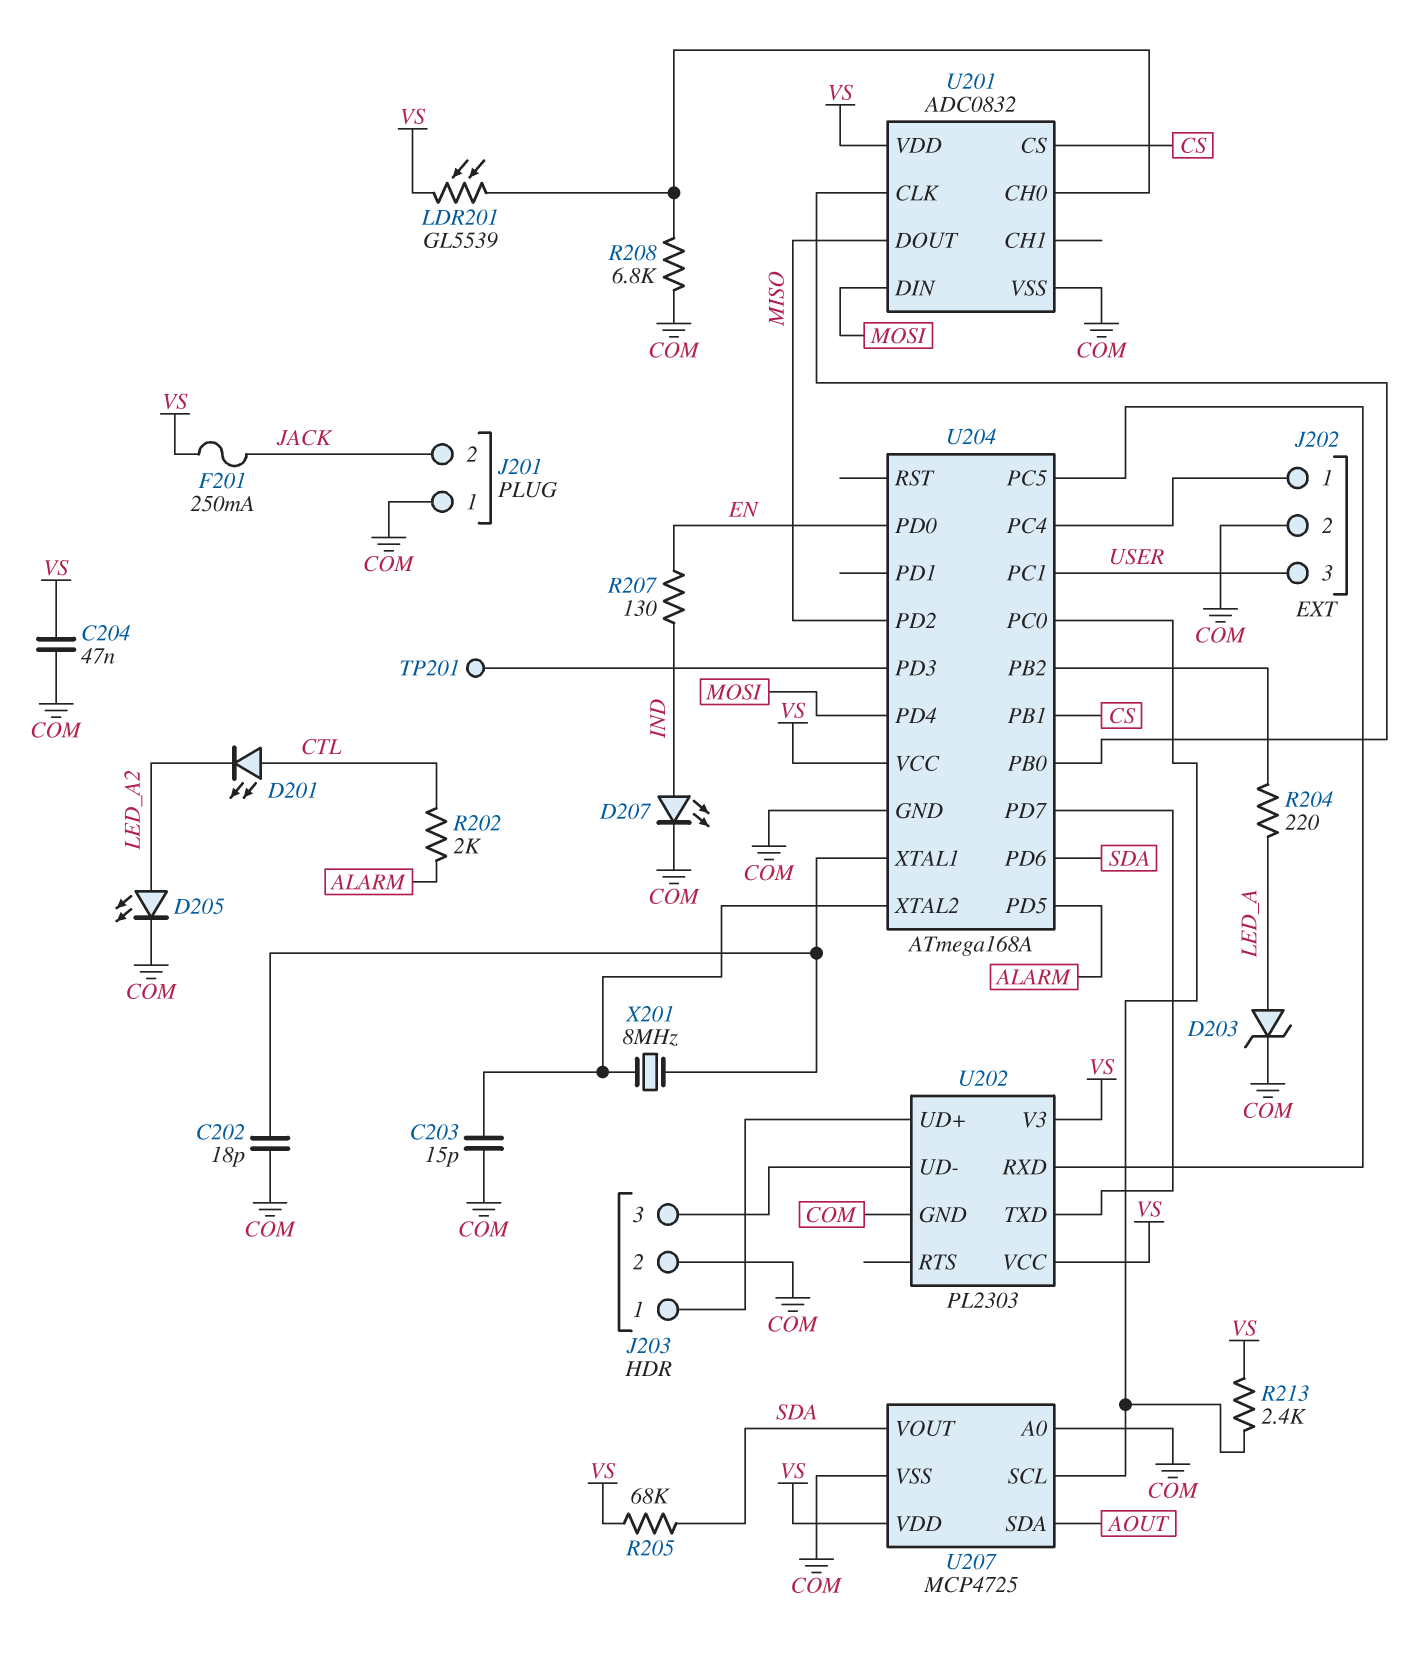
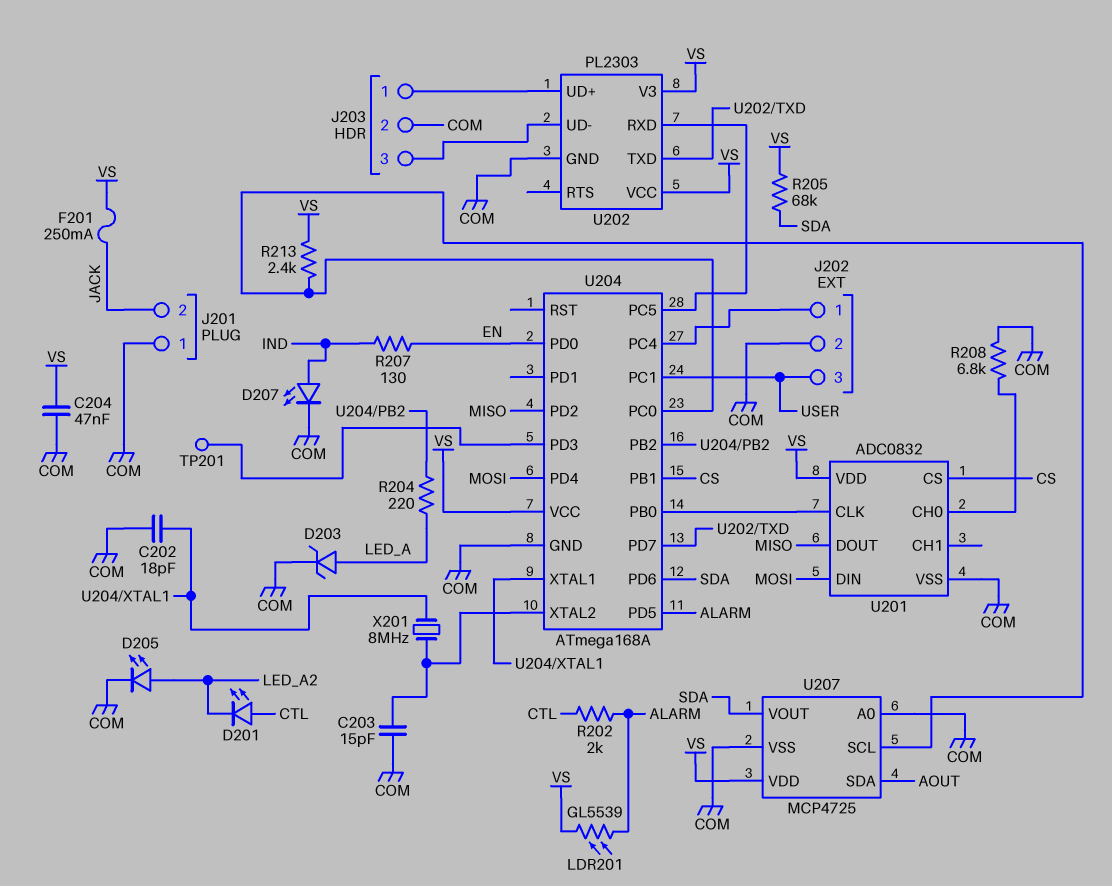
LDR201: GL5539 (U201/CH0, VS) -> GL5539 (ALARM, VS)

